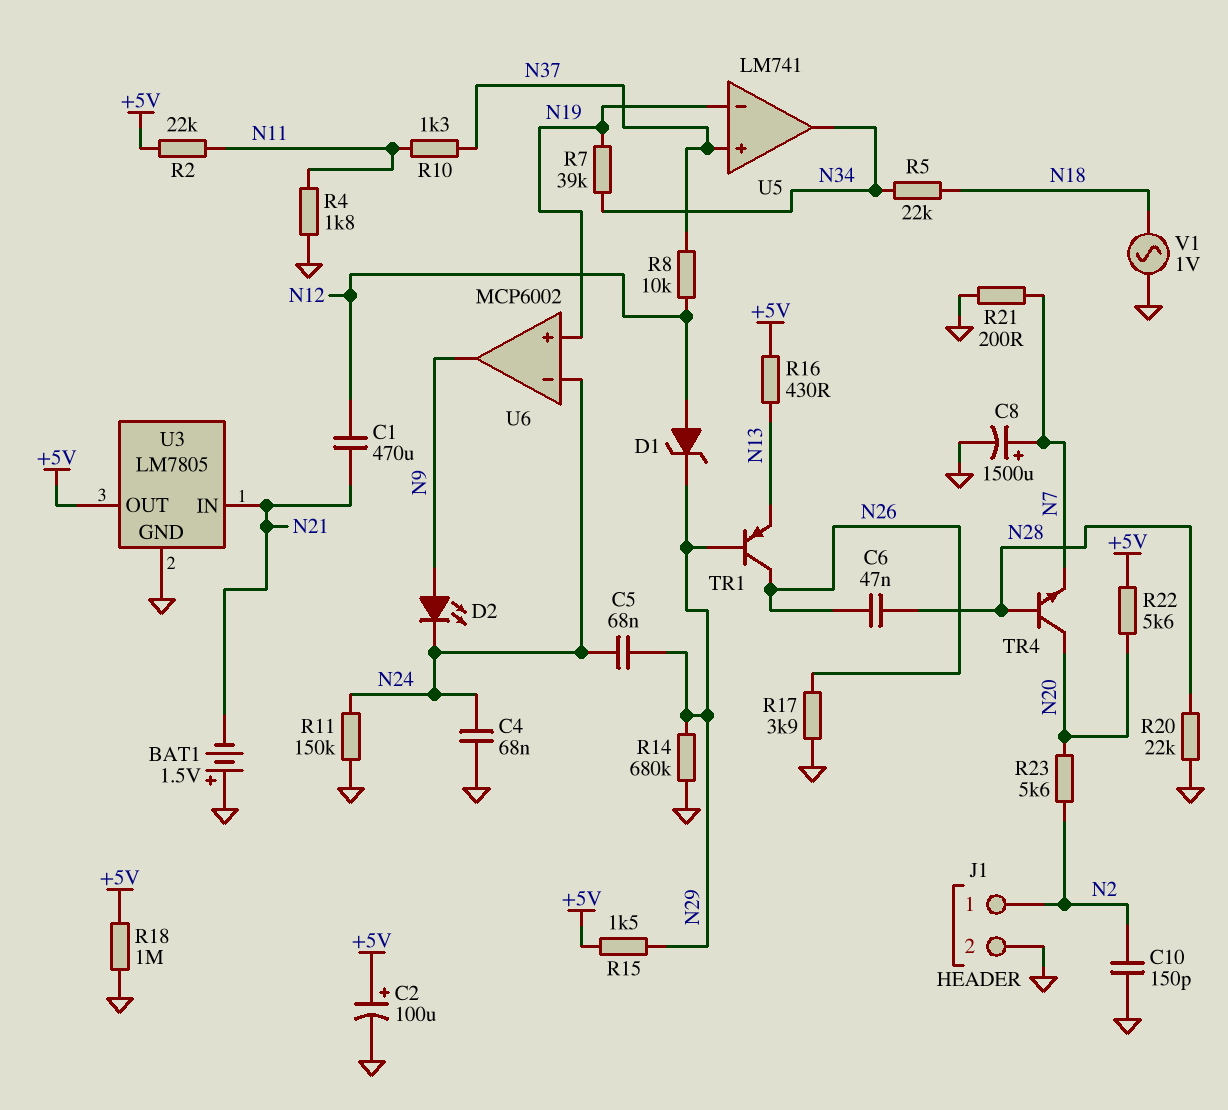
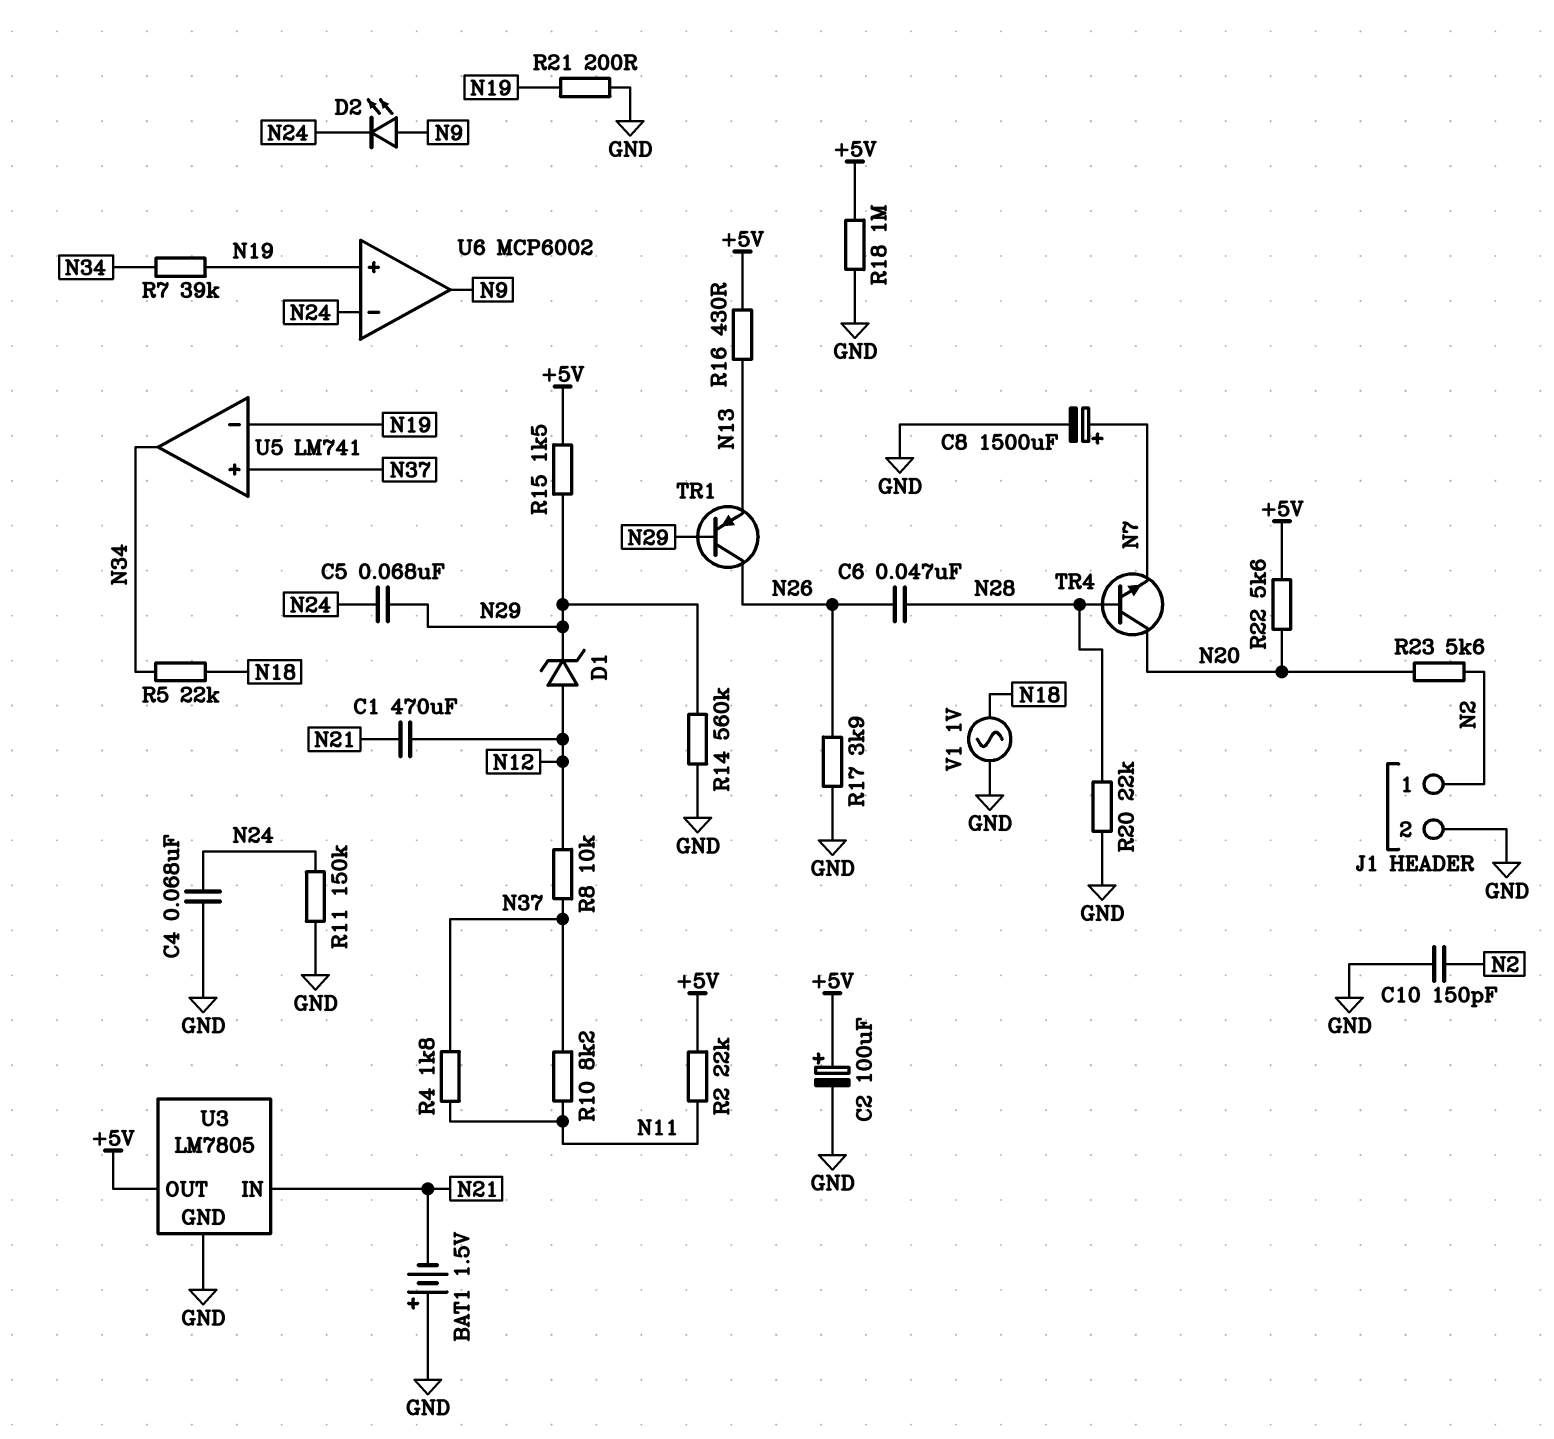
R4: 1.8k (GND, N11) -> 1.8k (N11, N37)
R10: 1.3k (N11, N37) -> 8.2k (N11, N37)
R14: 680k (GND, N29) -> 560k (GND, N29)
R21: 200 (GND, N7) -> 200 (GND, N19)

